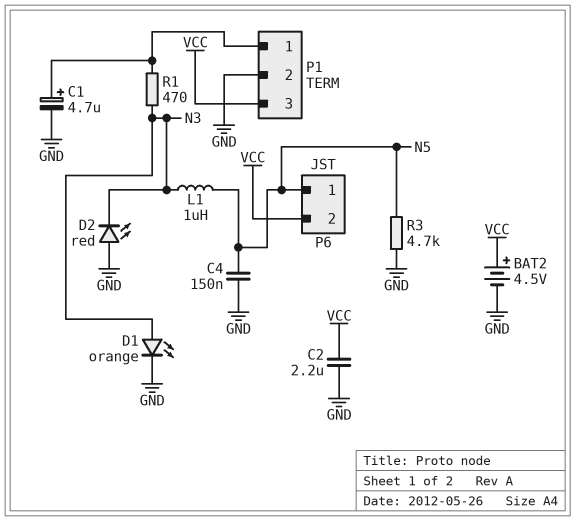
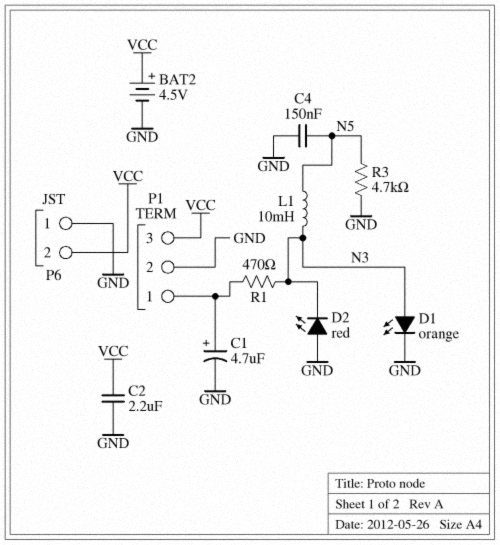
L1: 1uH (N3, N5) -> 10mH (N3, N5)
P6 pin 1: N5 -> GND

